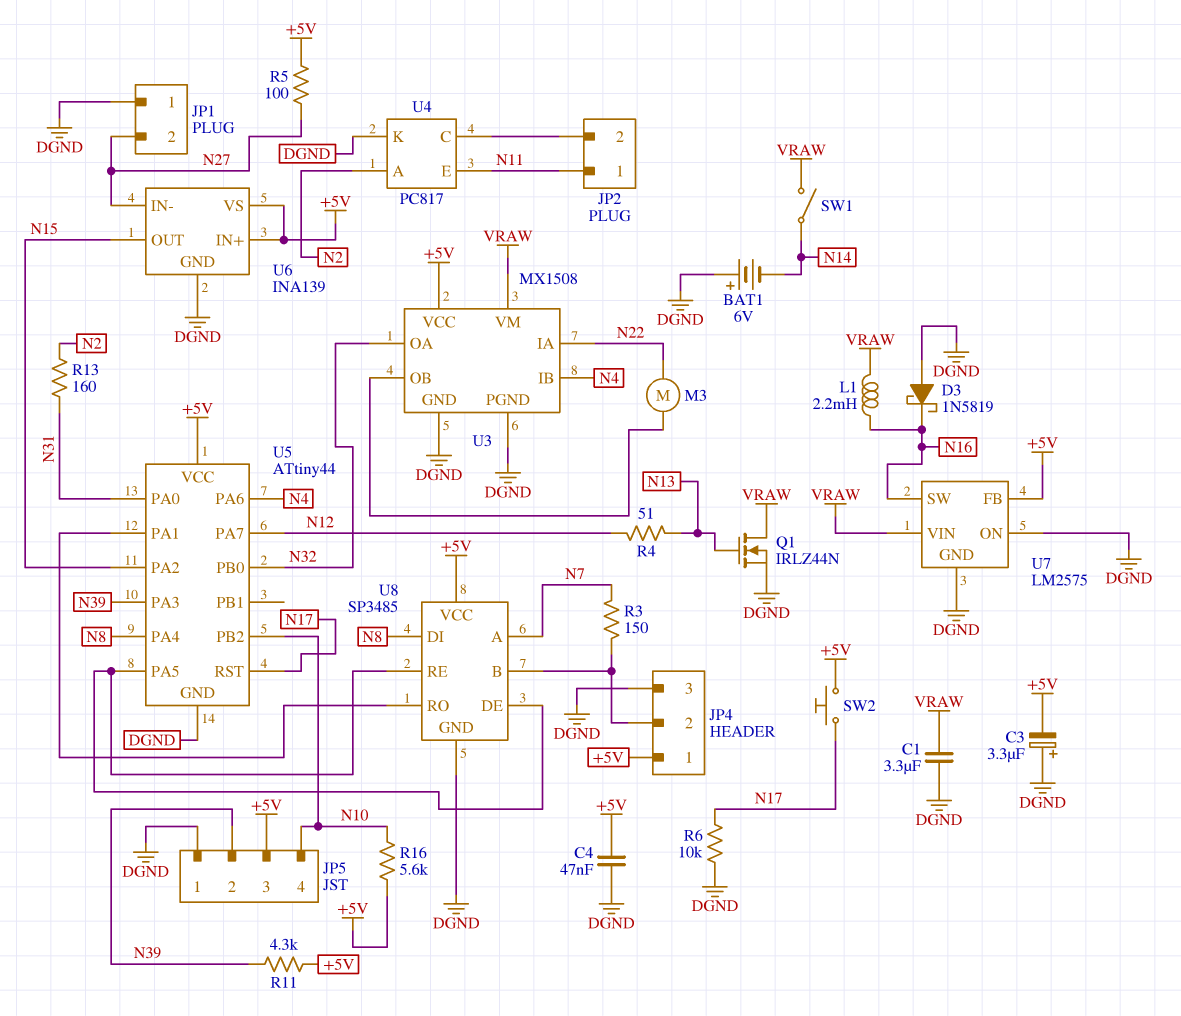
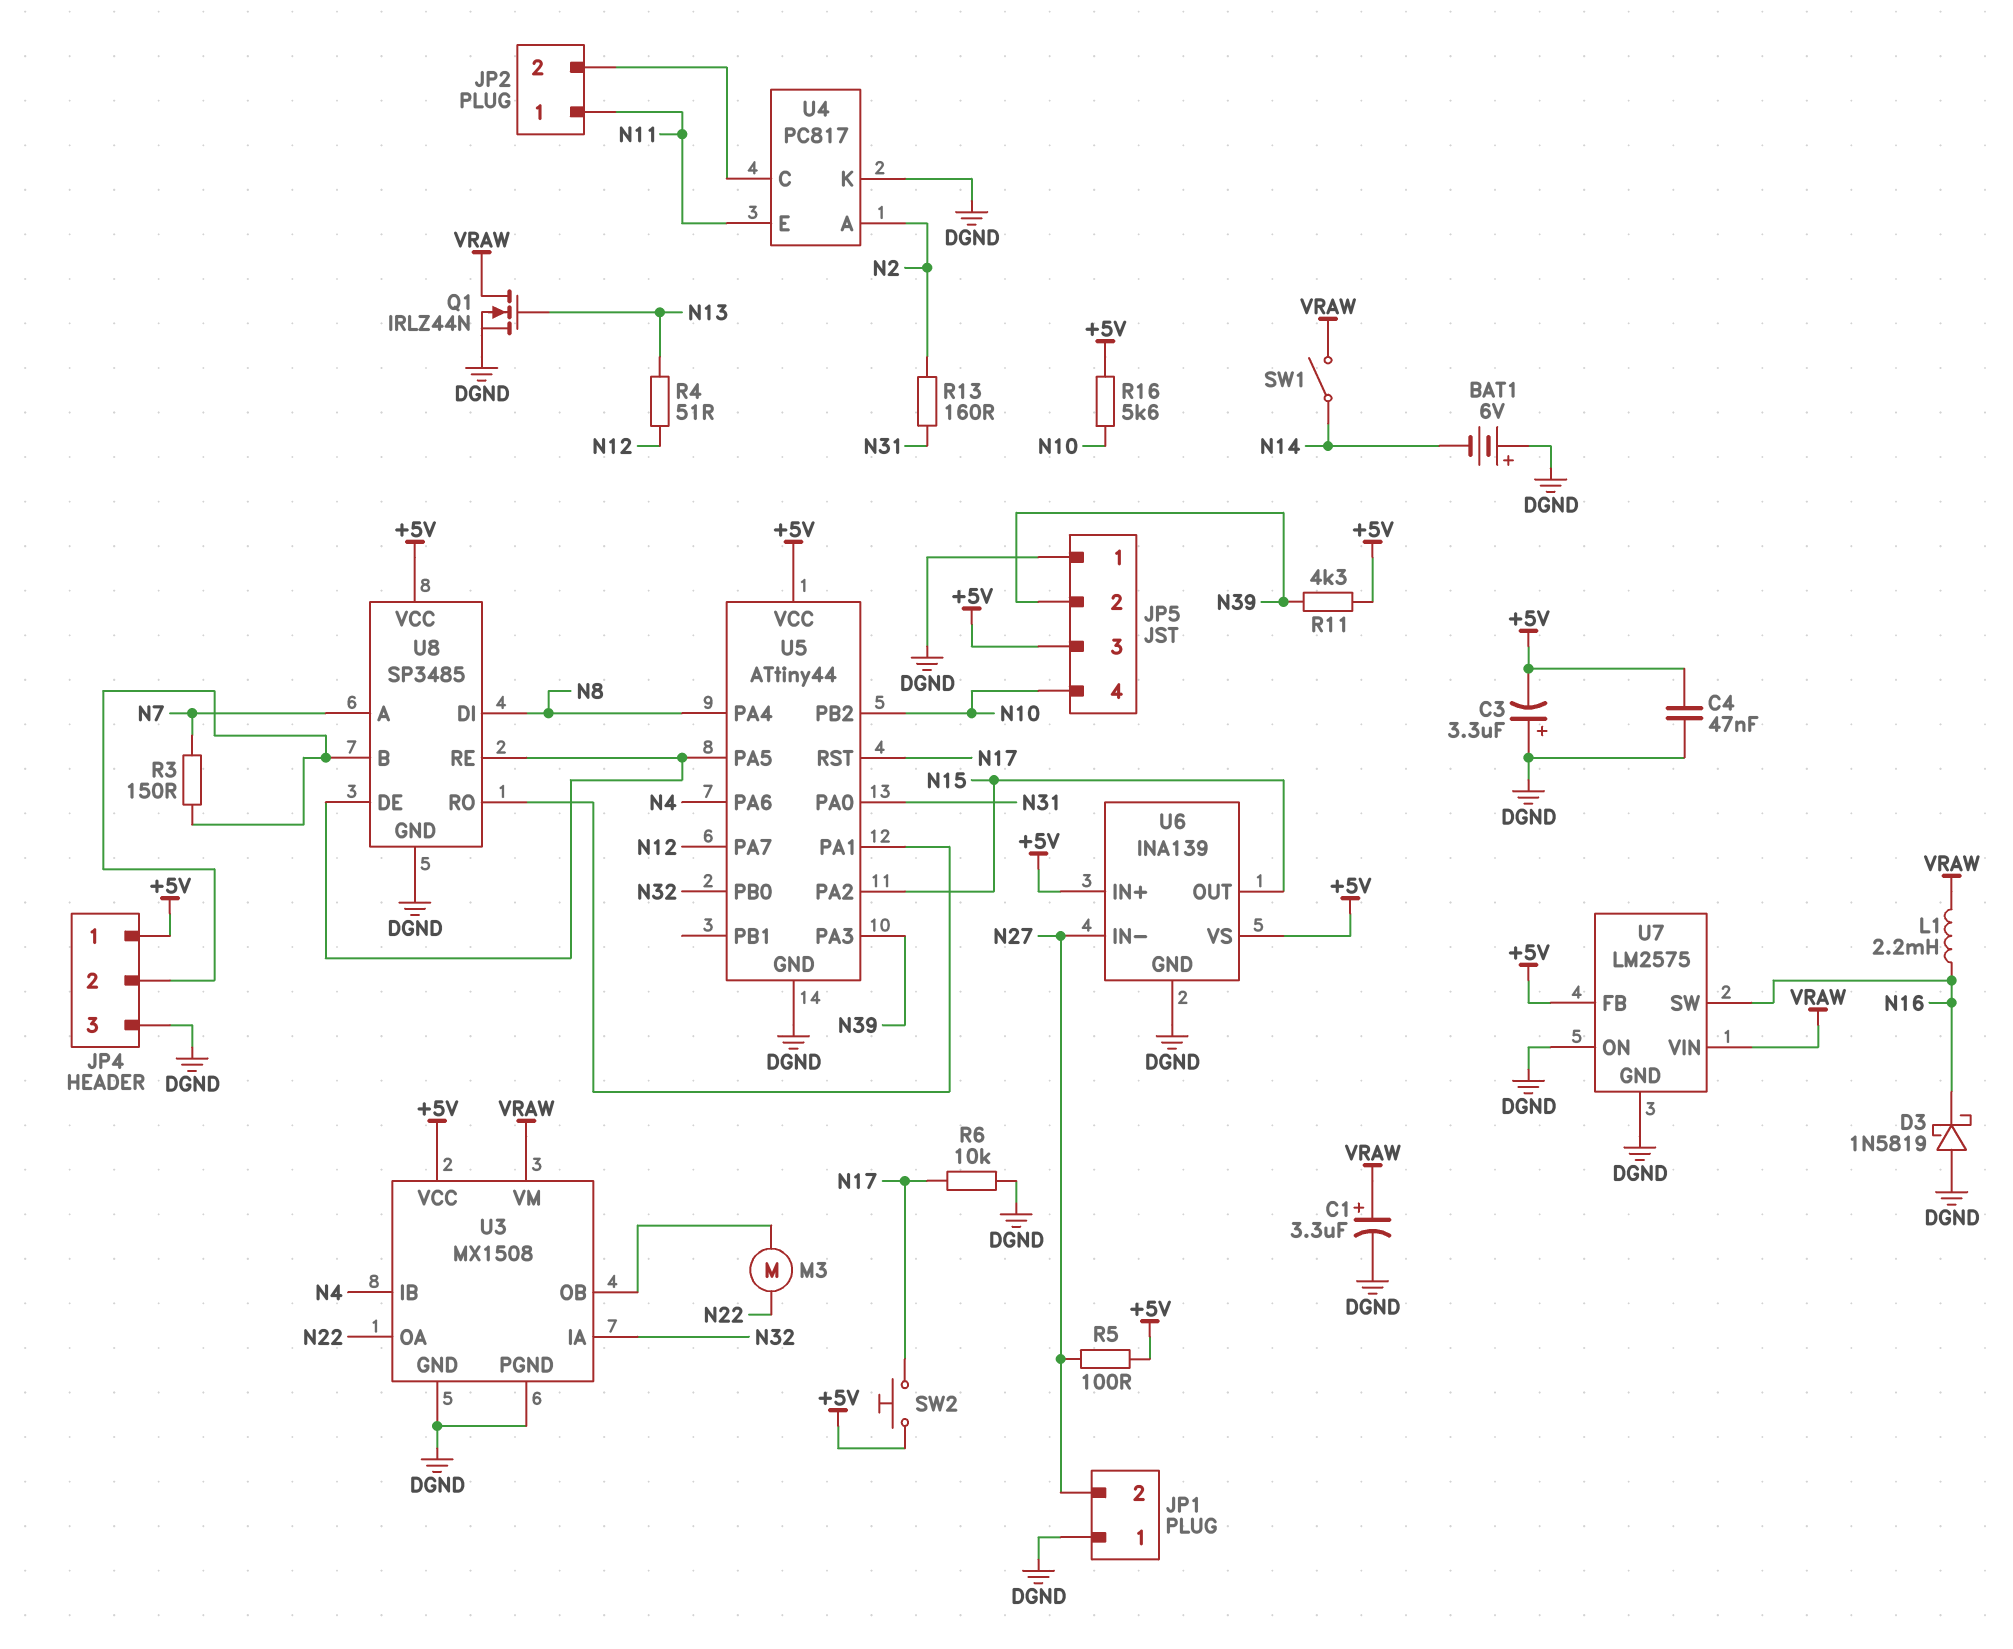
C1: 3.3uF (DGND, VRAW) -> 3.3uF (plus VRAW, minus DGND)
U3 pin IA: N22 -> N32
U3 pin OA: N32 -> N22

